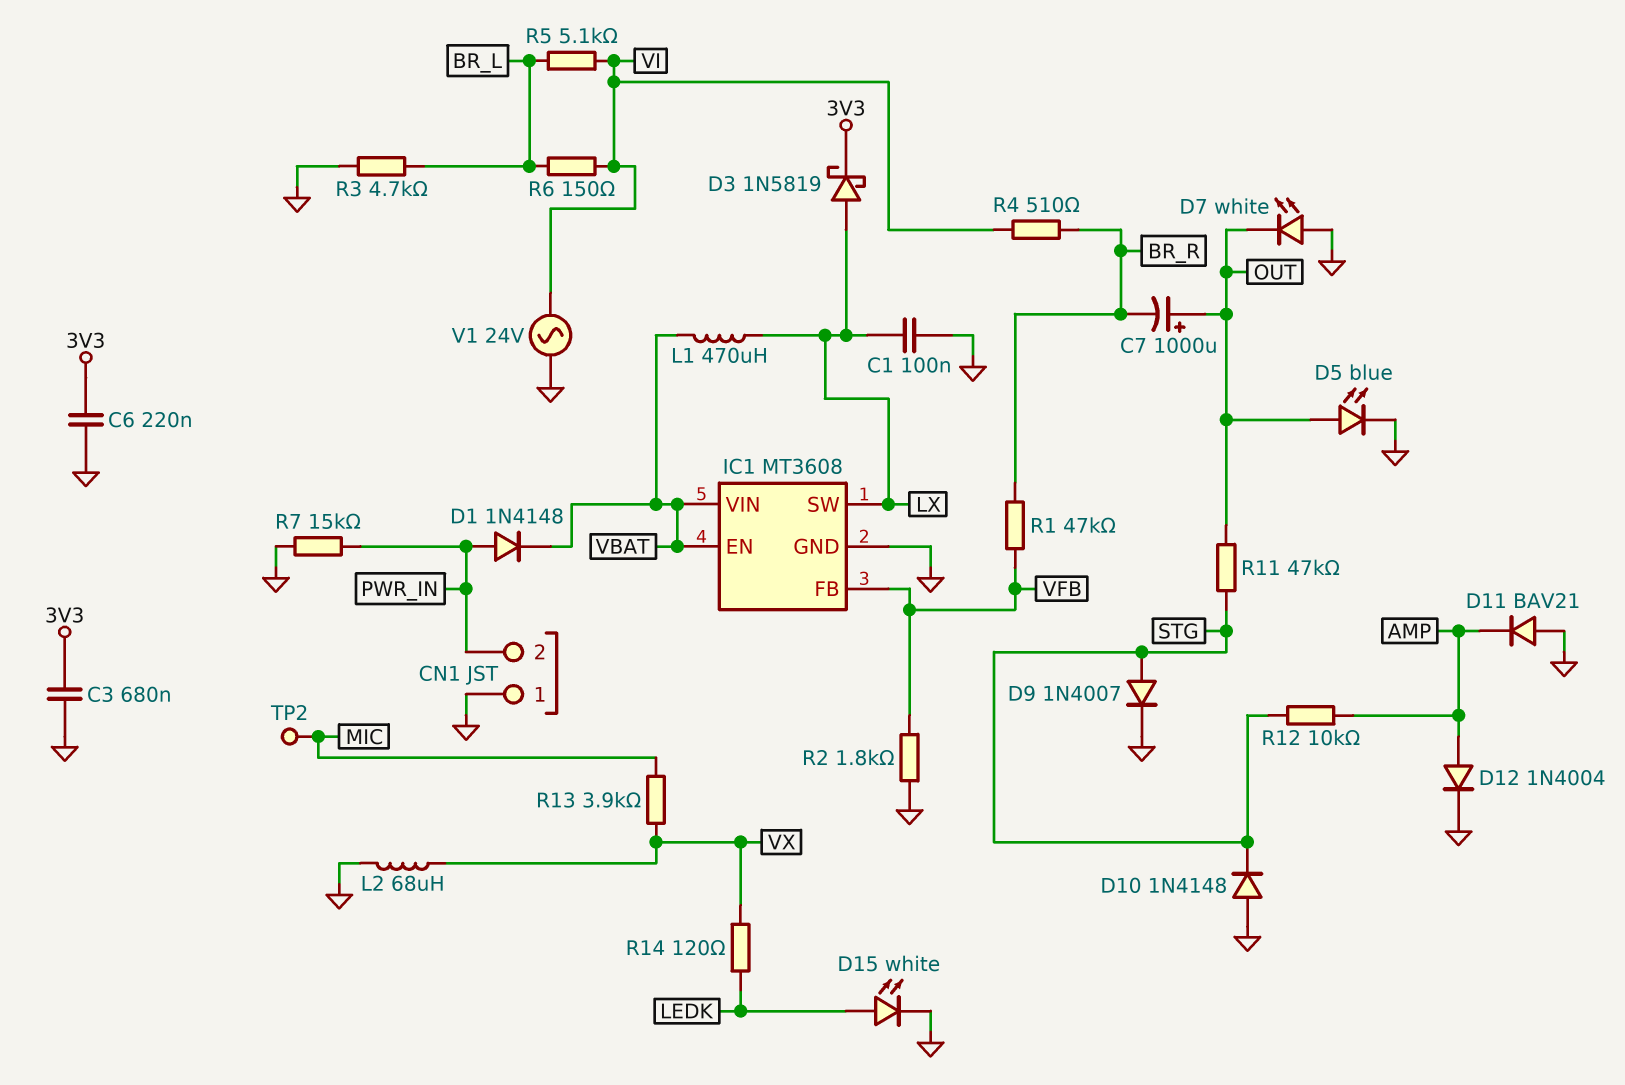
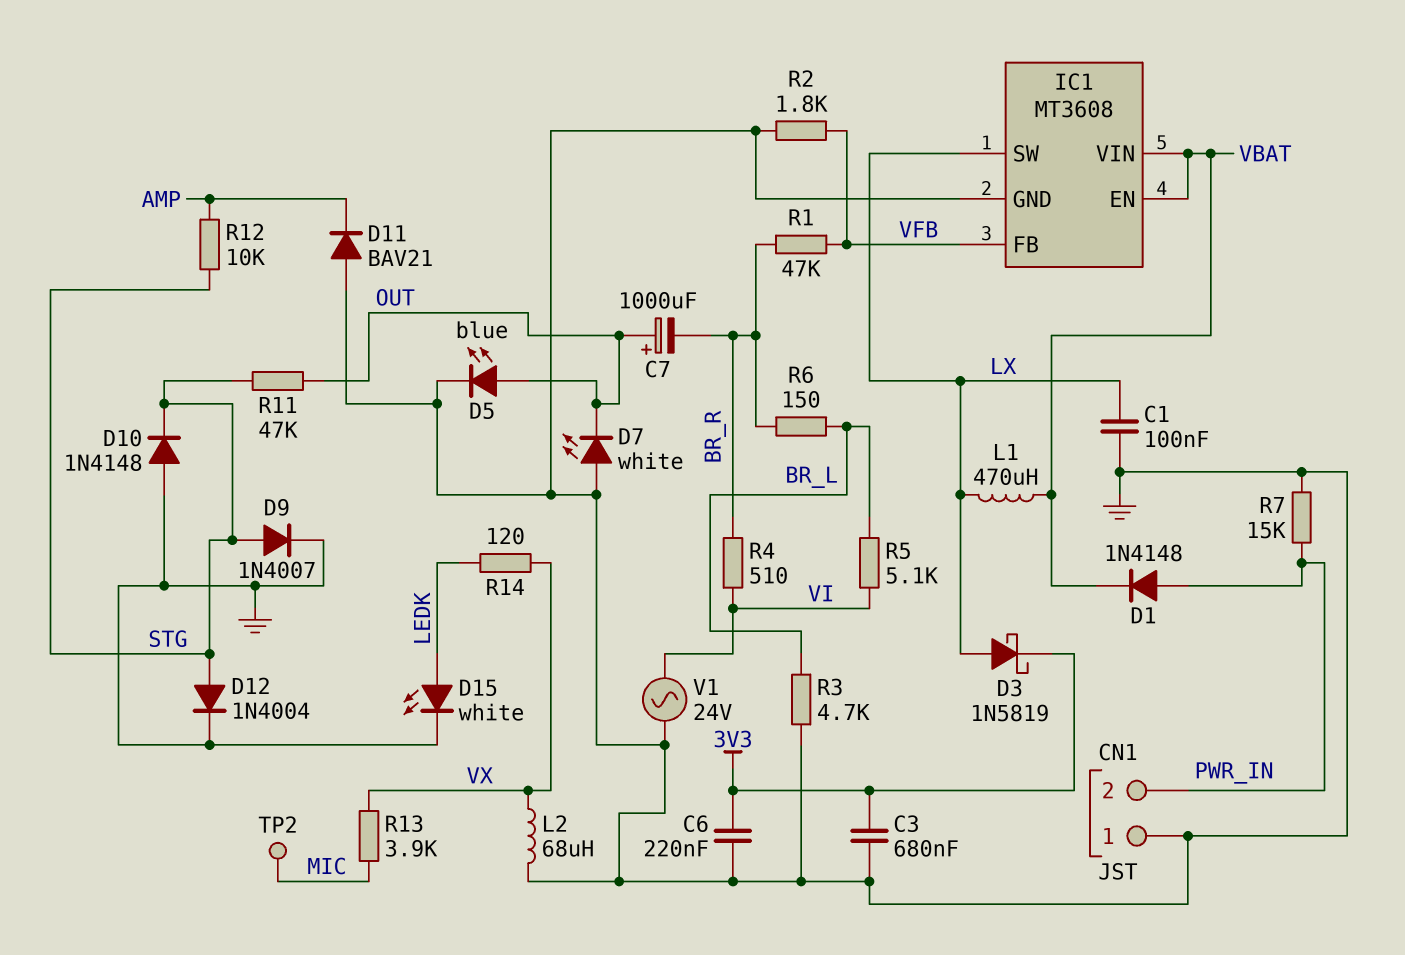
D12: diode 1N4004 (A AMP, K GND) -> diode 1N4004 (A STG, K GND)
R6: 150 (BR_L, VI) -> 150 (BR_L, BR_R)

